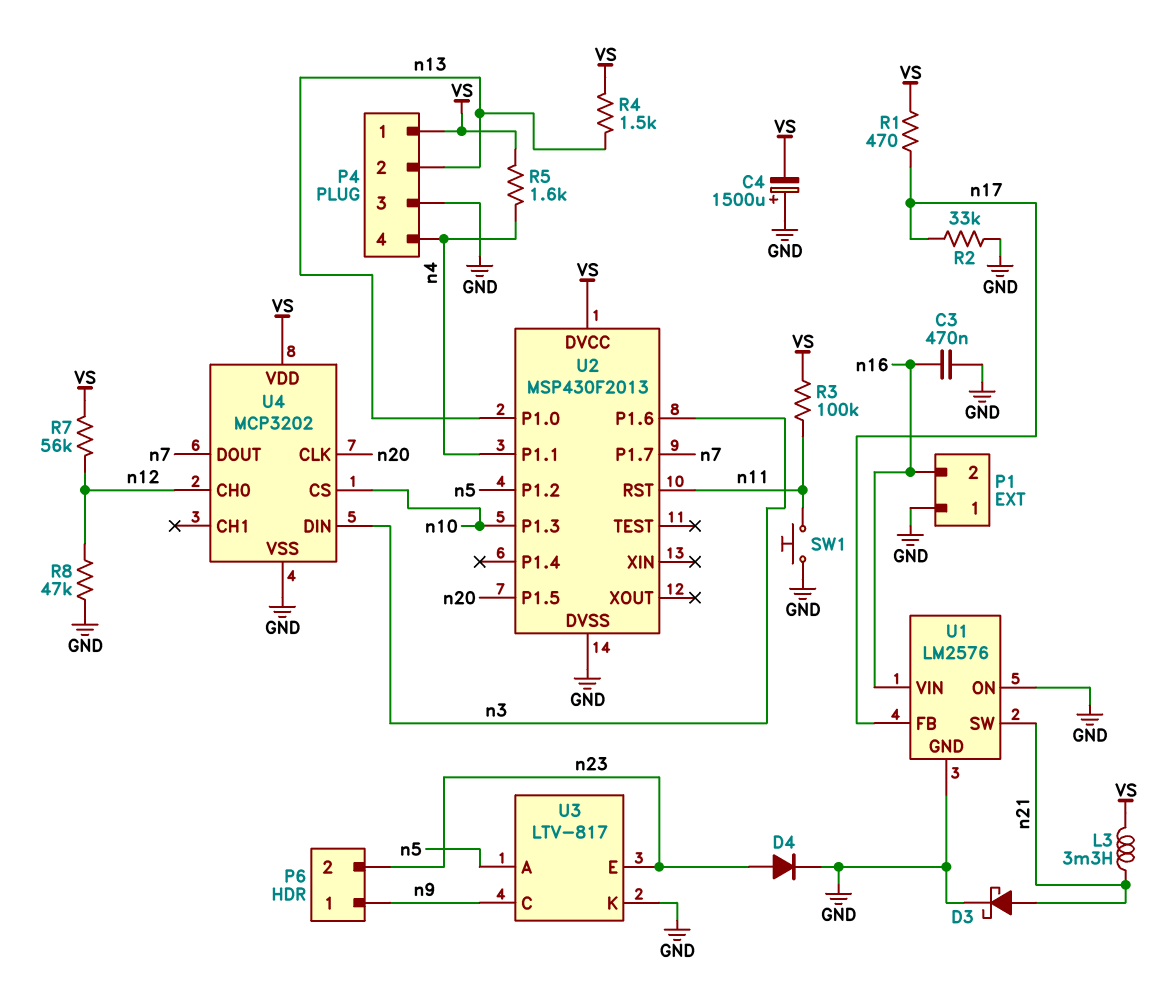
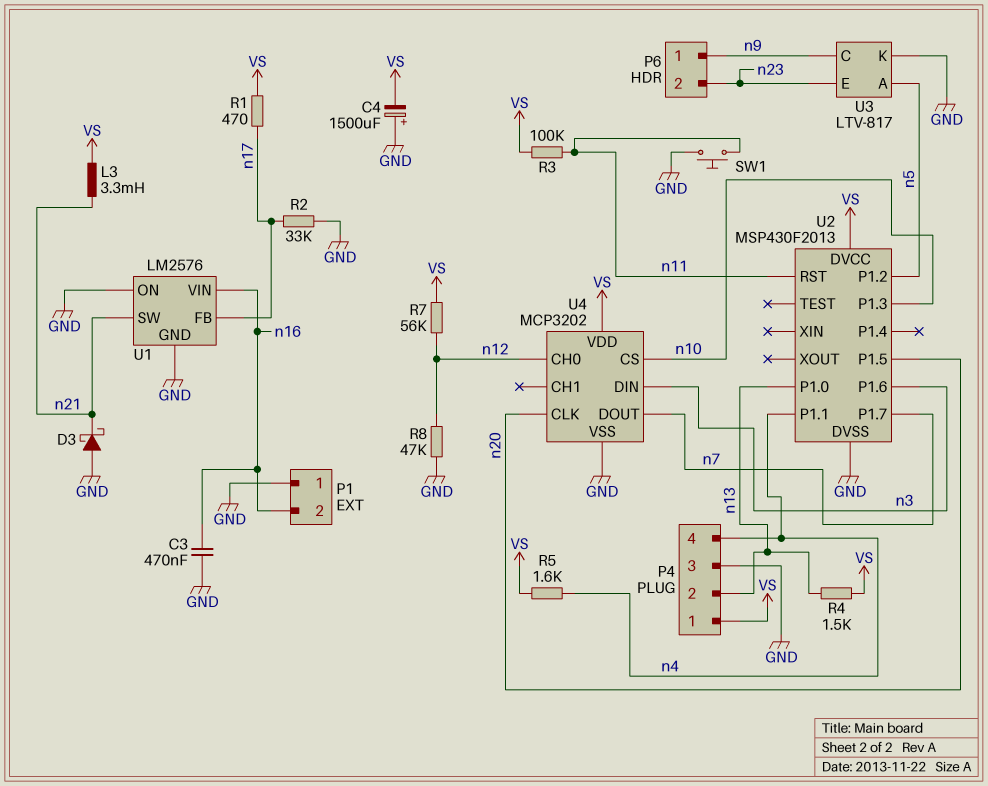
D3: schottky (A n21, K GND) -> schottky (A GND, K n21)
D4: diode (A n23, K GND) -> none

